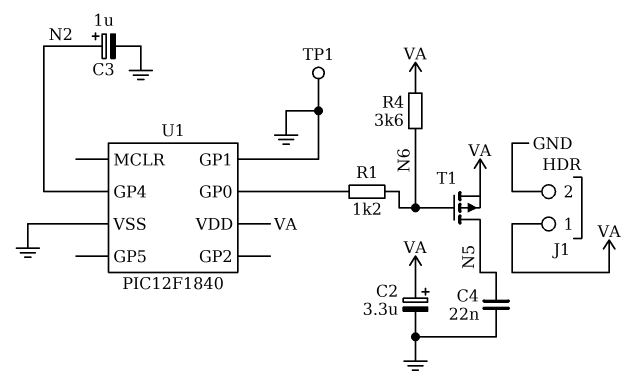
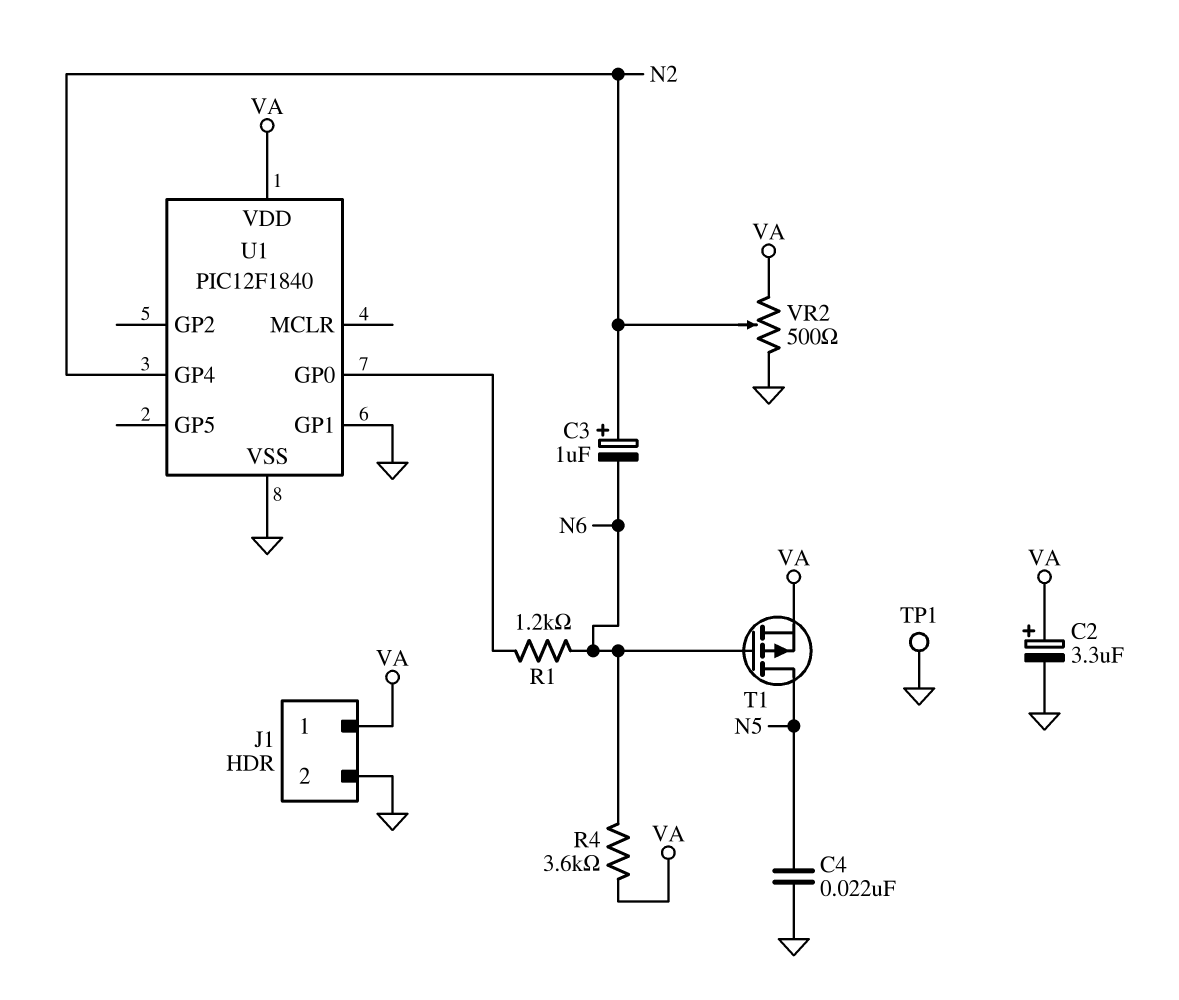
C3: 1uF (plus N2, minus GND) -> 1uF (plus N2, minus N6)
VR2: none -> 500 (GND, VA, wiper N2)

